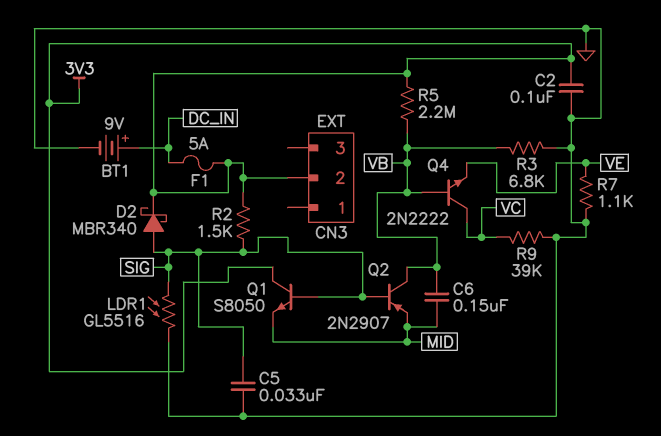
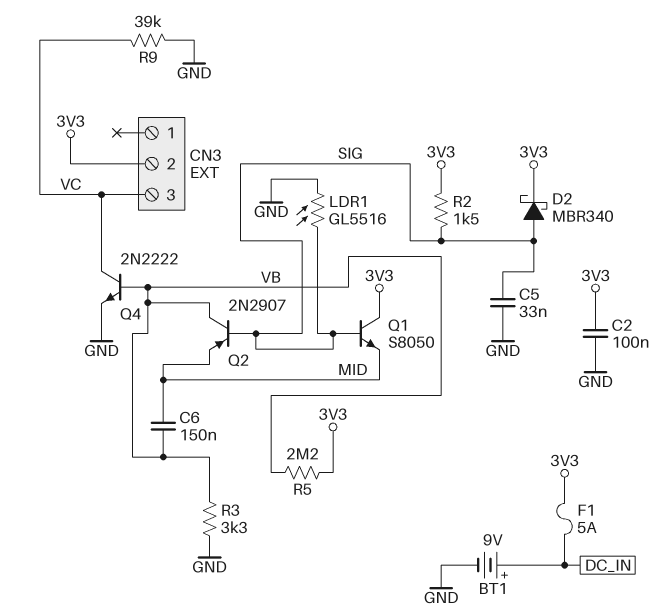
CN3 pin 3: none -> VC
Q4: NPN 2N2222 (B VB, C VC, E VE) -> NPN 2N2222 (B VB, C VC, E GND)
R3: 6.8k (GND, VB) -> 3.3k (GND, VB)
R7: 1.1k (GND, VE) -> none

